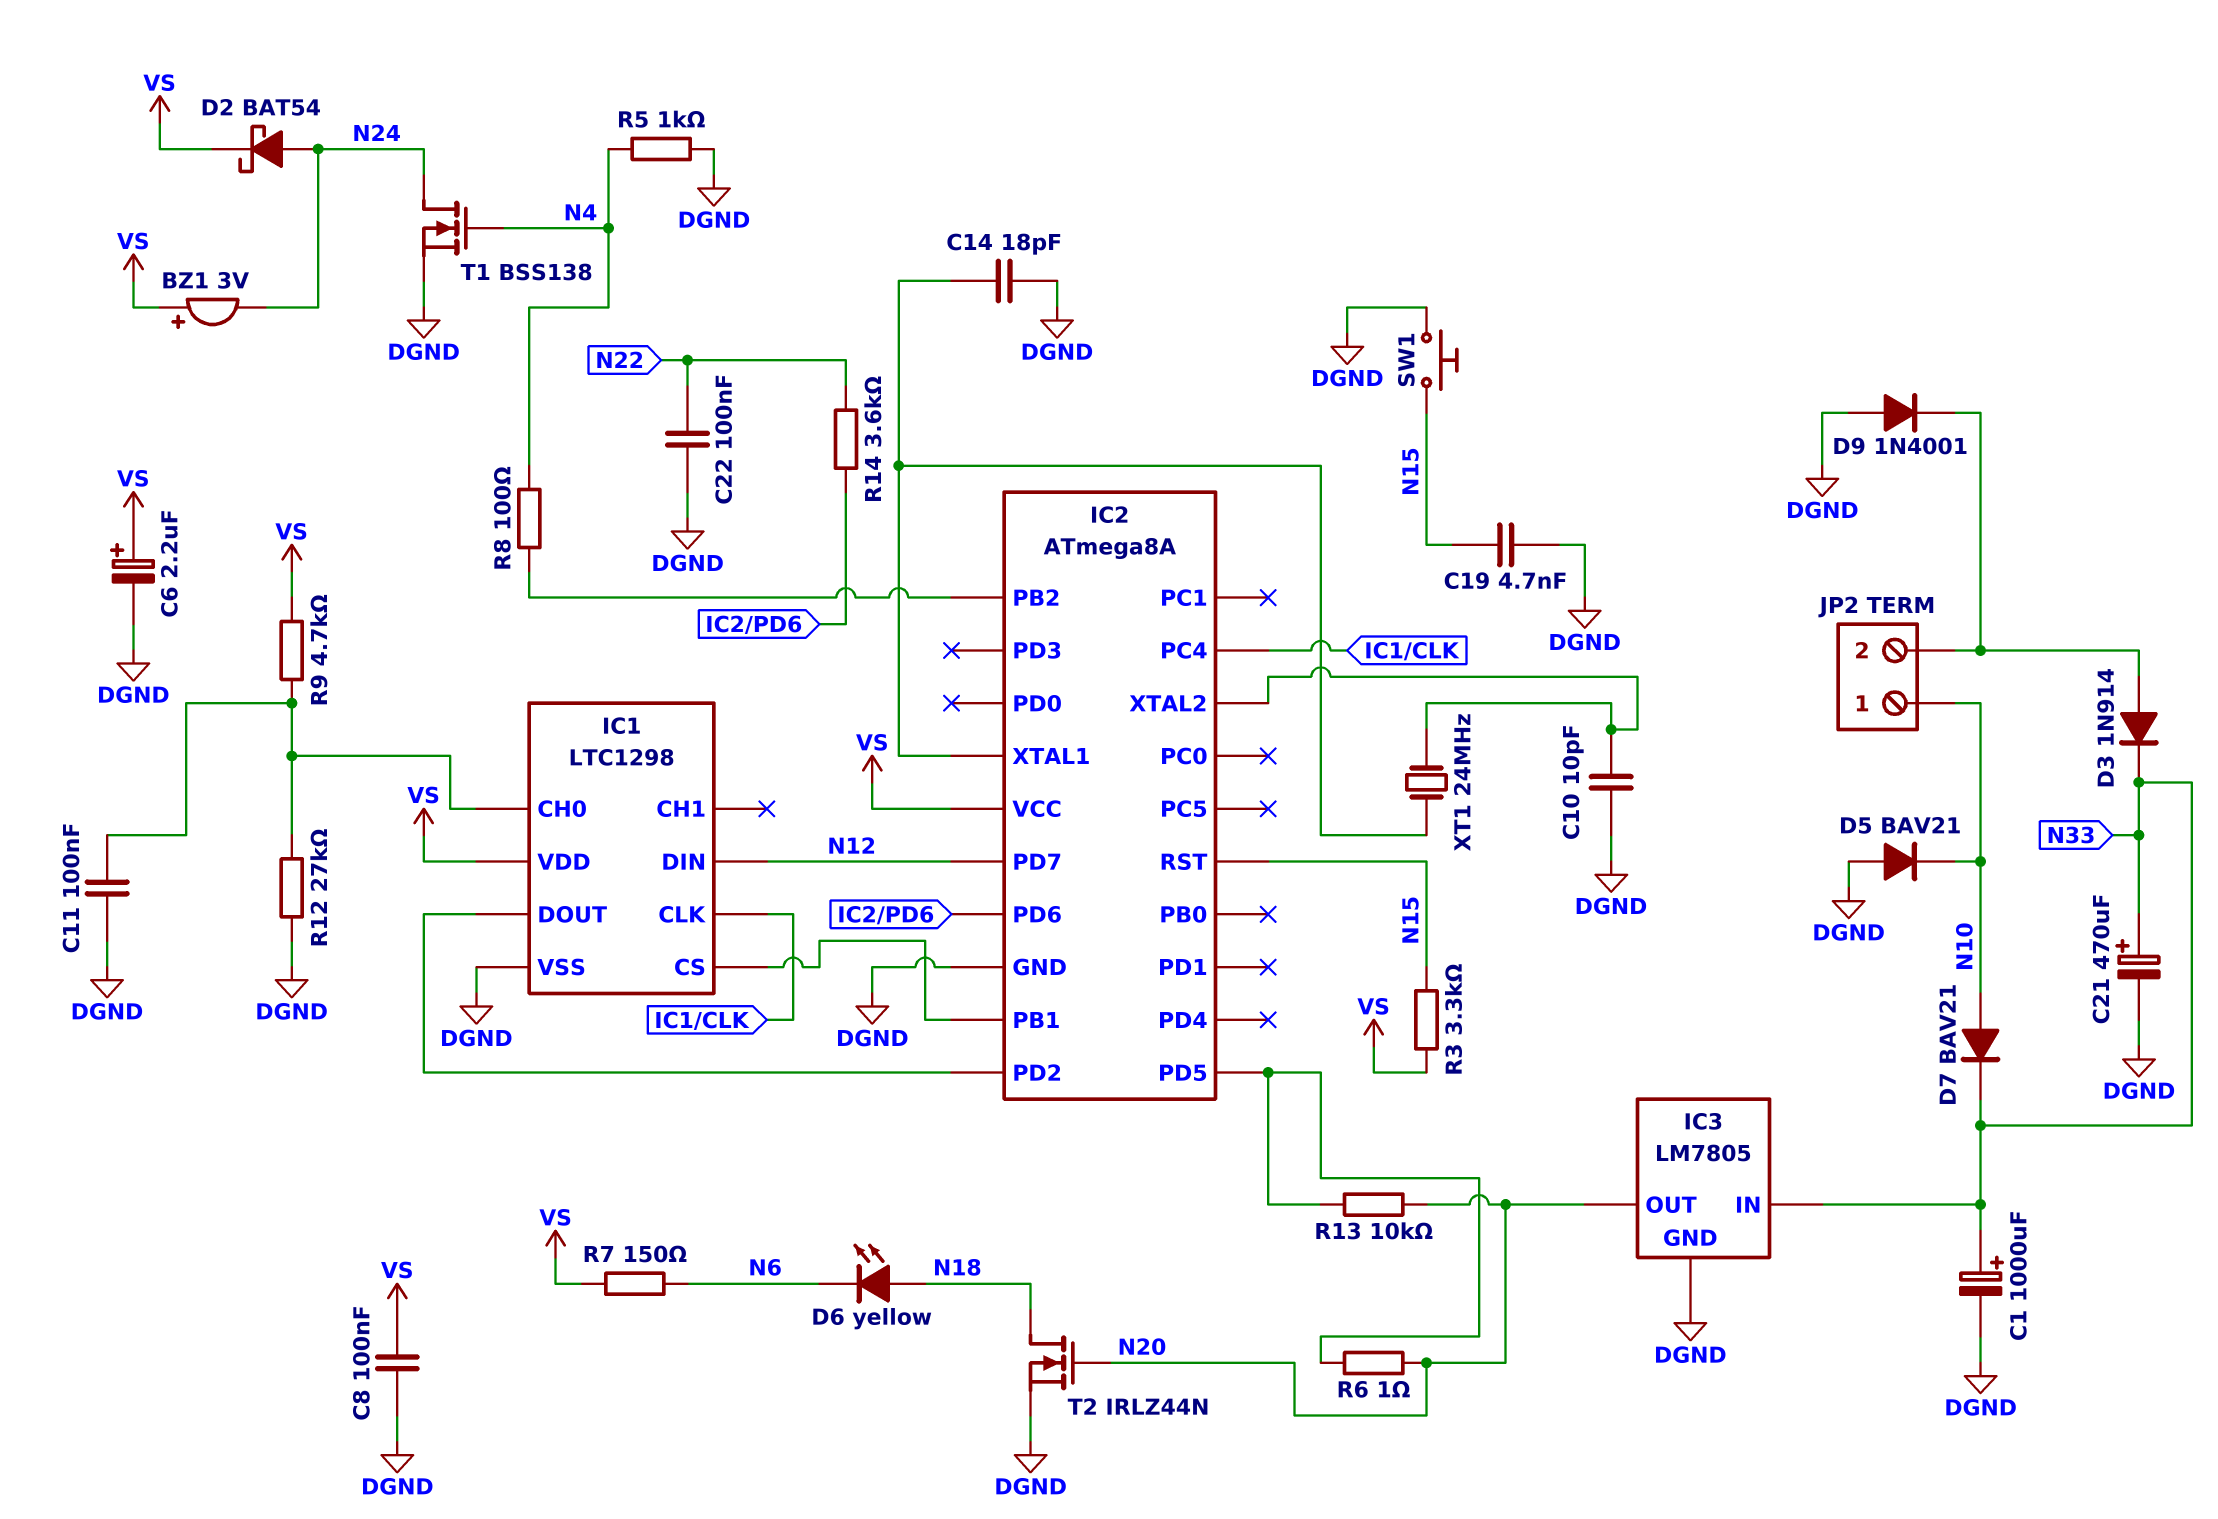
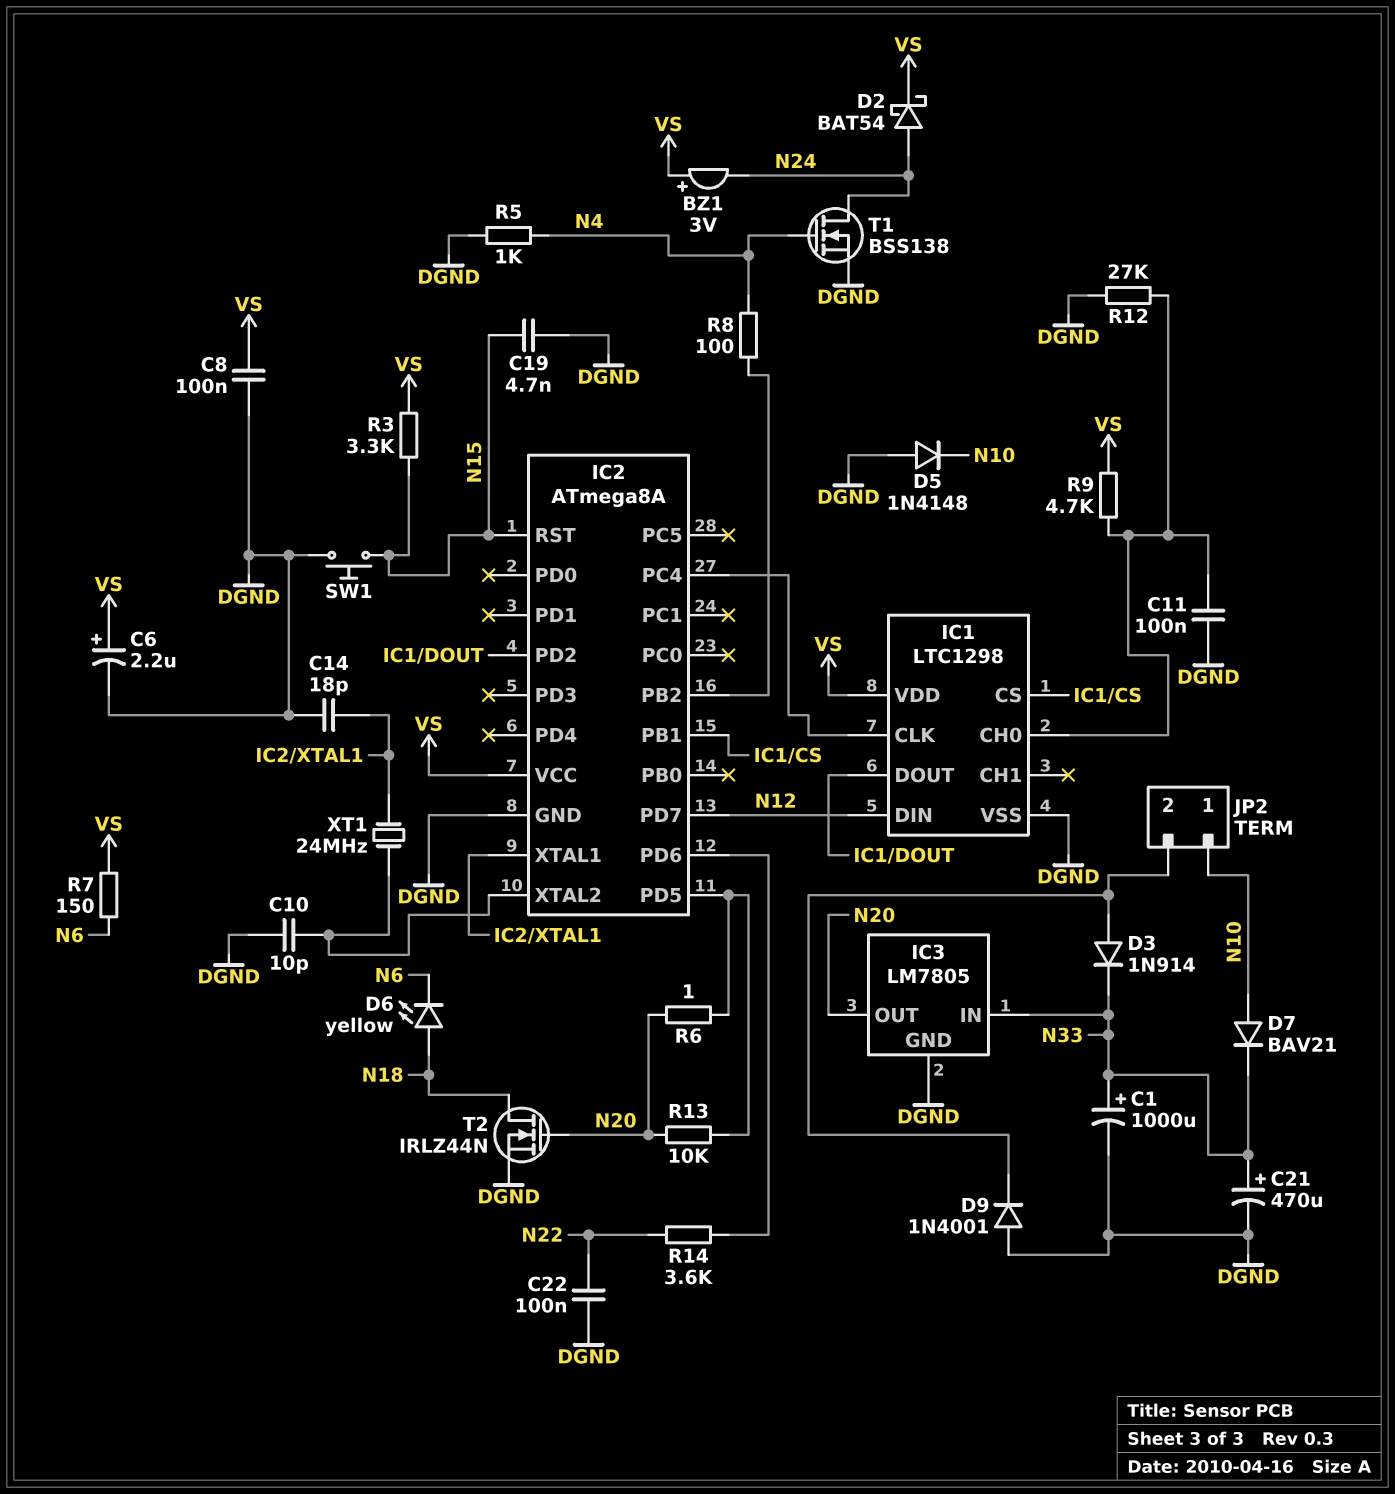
D5: diode BAV21 (A DGND, K N10) -> diode 1N4148 (A DGND, K N10)

